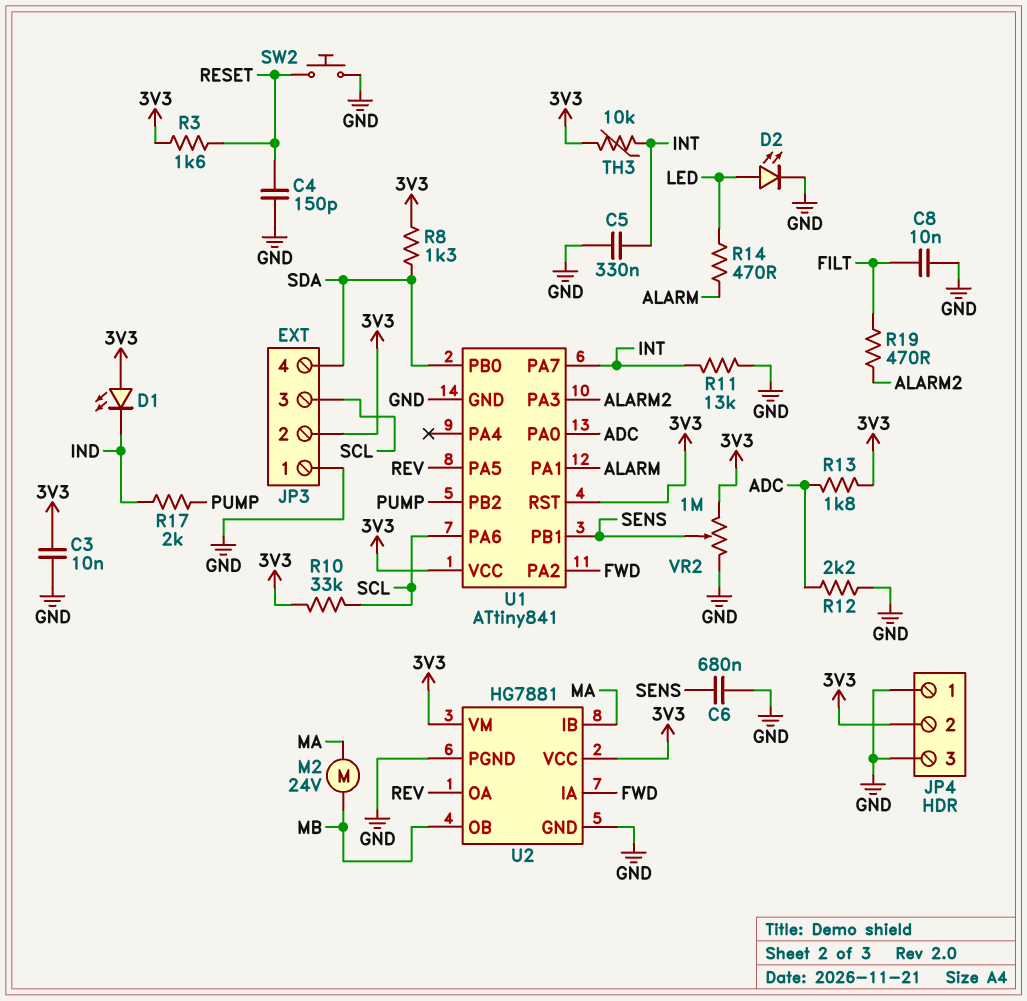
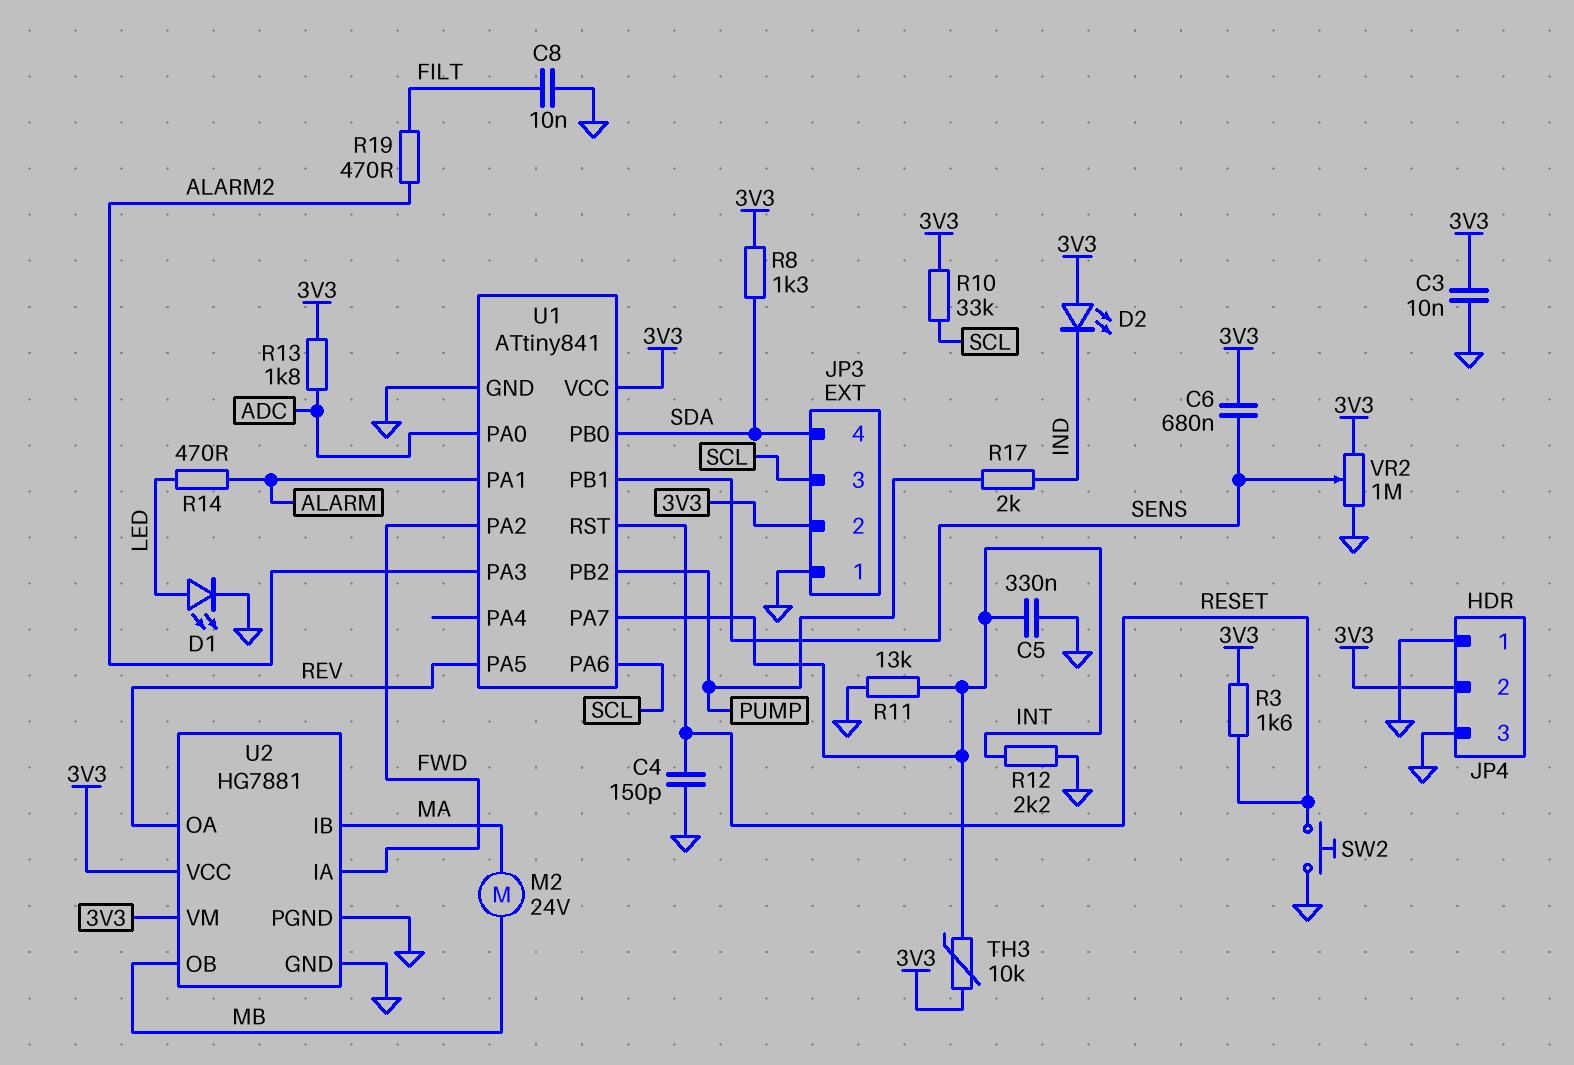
C6: 680nF (GND, SENS) -> 680nF (3V3, SENS)
D1: LED (A 3V3, K IND) -> LED (A LED, K GND)
D2: LED (A LED, K GND) -> LED (A 3V3, K IND)
R12: 2.2k (ADC, GND) -> 2.2k (GND, INT)
U1 pin RST: 3V3 -> RESET

